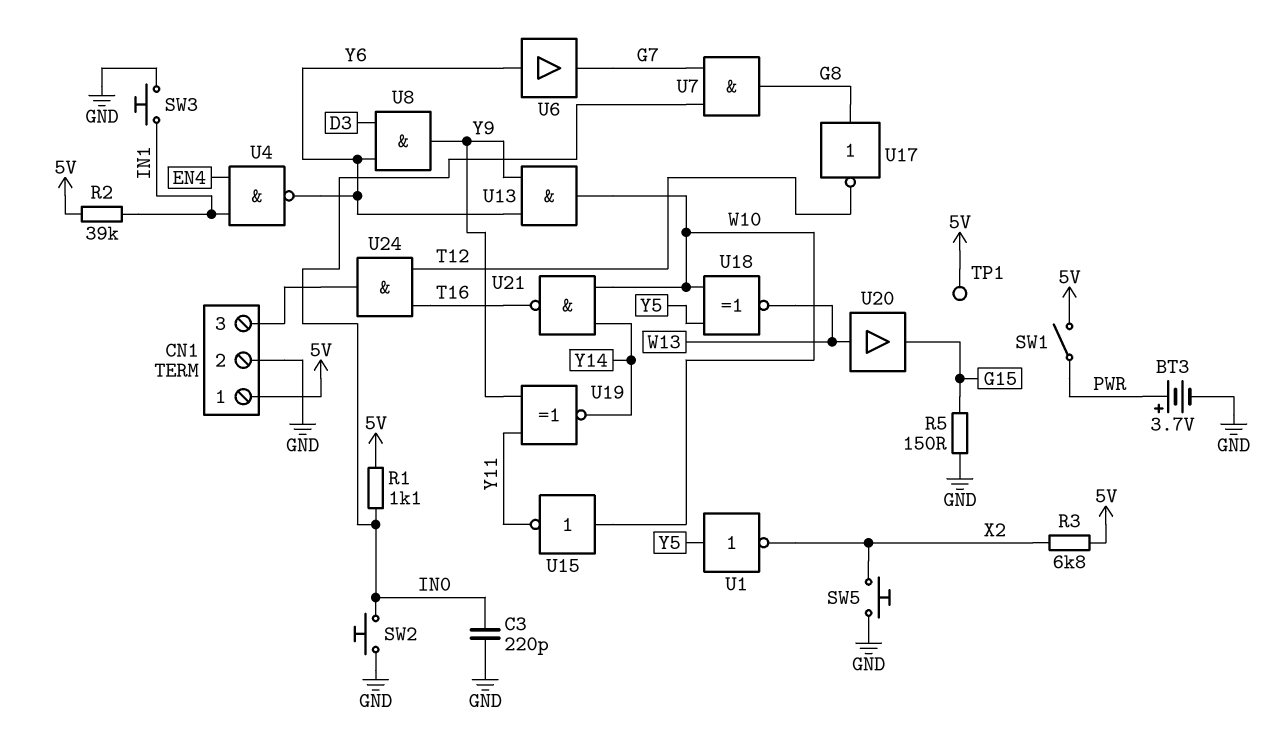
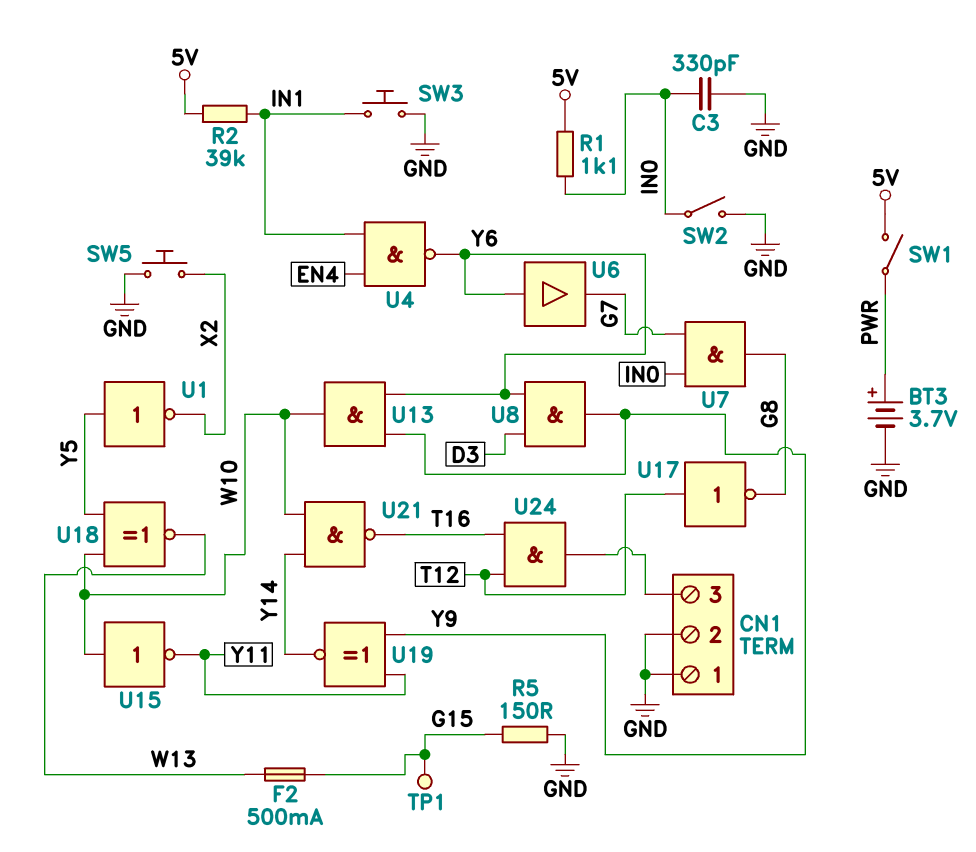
C3: 220pF (GND, IN0) -> 330pF (GND, IN0)
CN1 pin 1: 5V -> GND
F2: none -> 500mA (G15, W13)
R3: 6.8k (5V, X2) -> none
SW2: button (GND, IN0) -> switch (GND, IN0)
TP1: test point (5V) -> test point (G15)
U17: NOT (in G8, out T12) -> NOT (in T12, out G8)
U20: buffer (in W13, out G15) -> none

